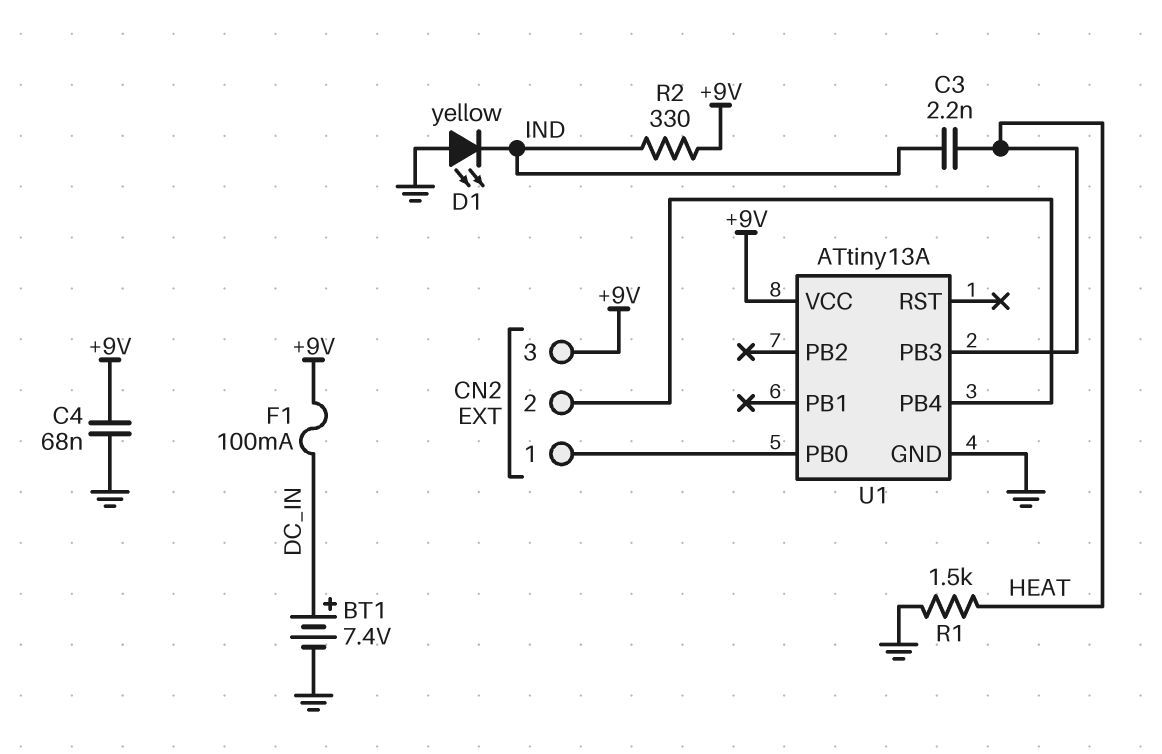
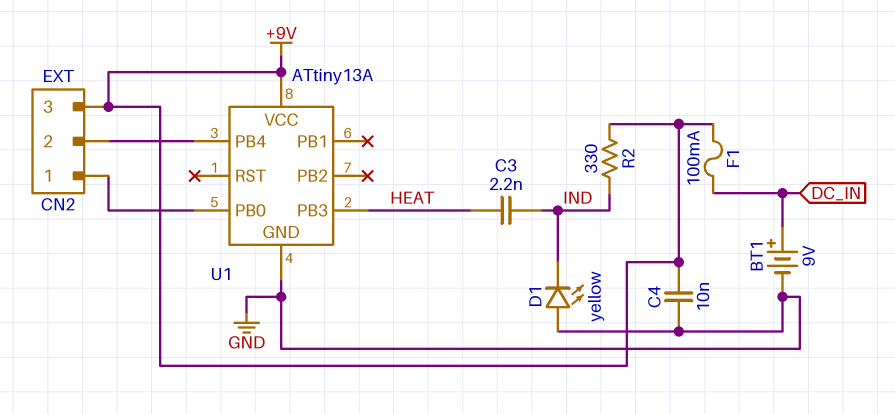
BT1: 7.4V (plus DC_IN, minus GND) -> 9V (plus DC_IN, minus GND)
C4: 68nF (+9V, GND) -> 10nF (+9V, GND)
R1: 1.5k (GND, HEAT) -> none

